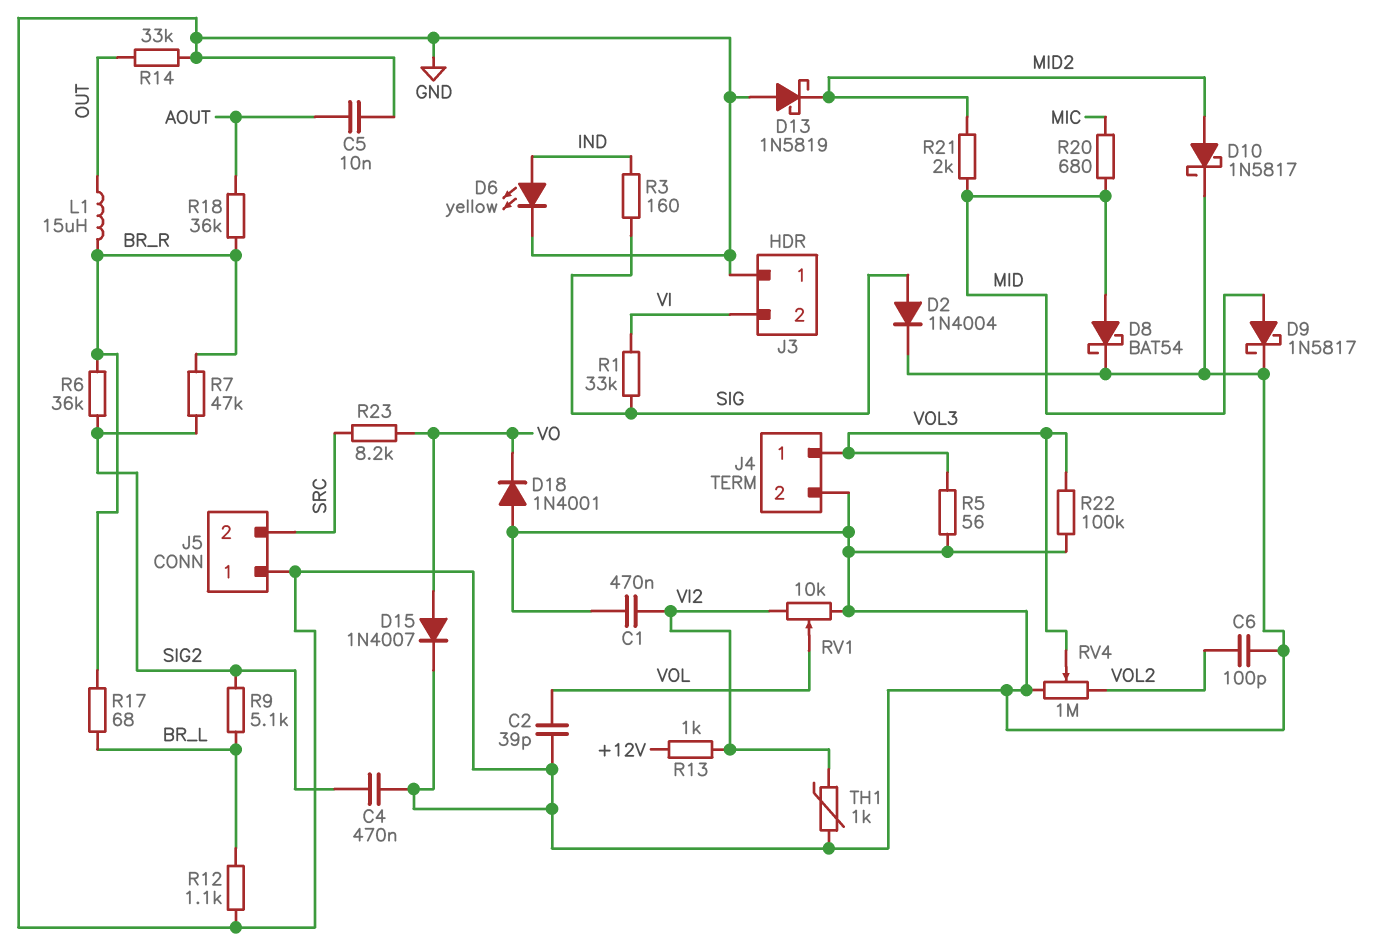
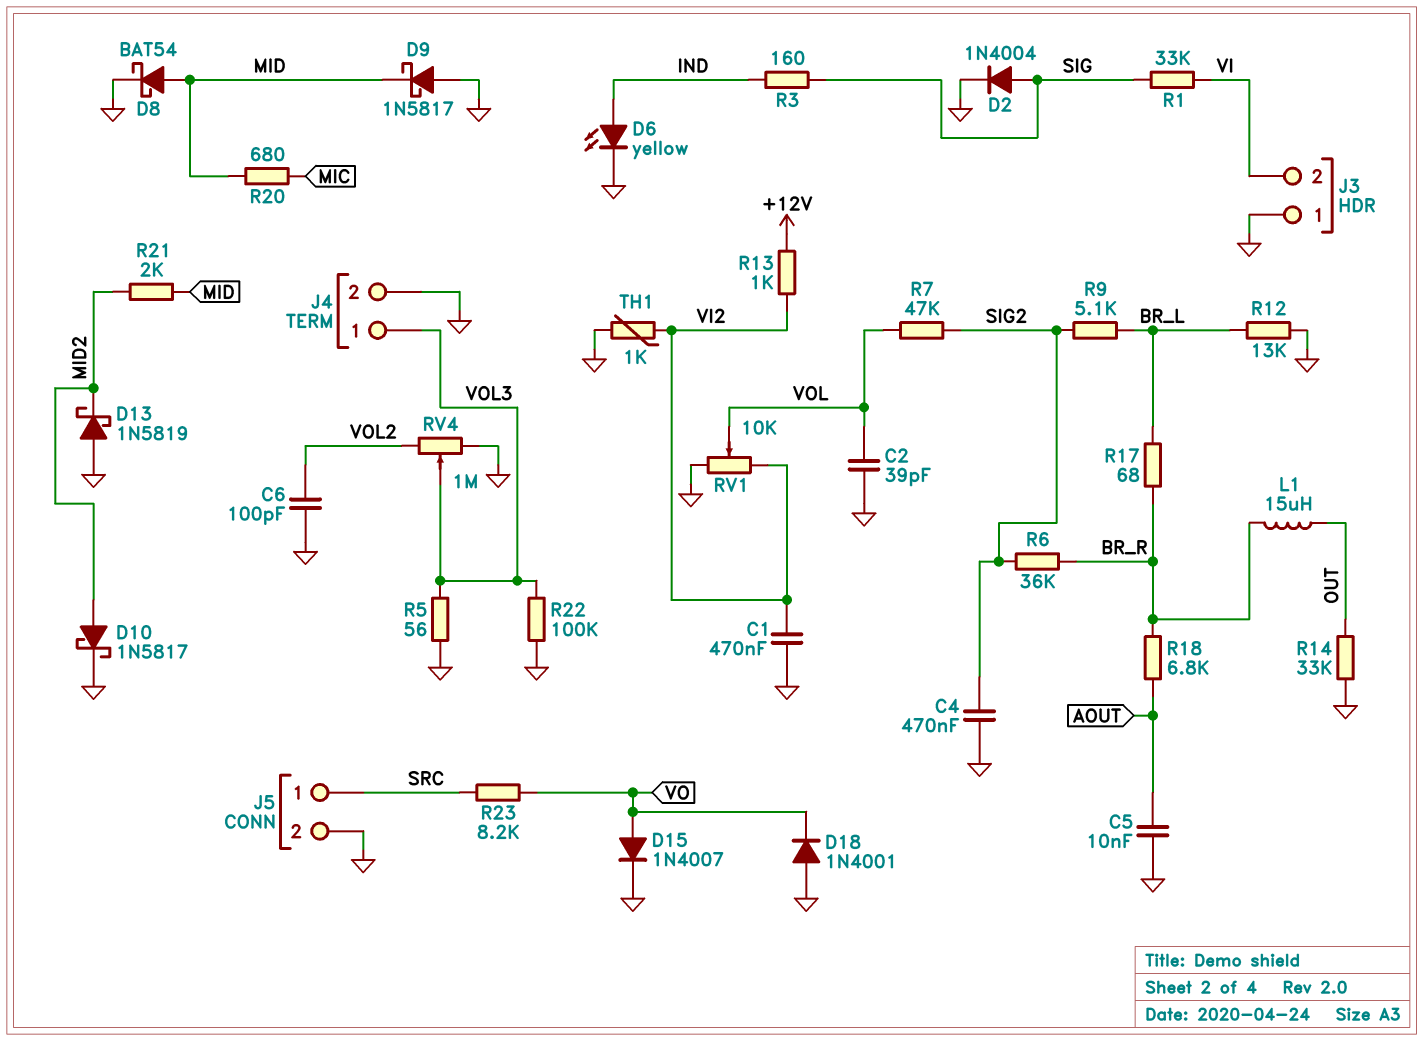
D9: schottky 1N5817 (A MID, K GND) -> schottky 1N5817 (A GND, K MID)
J5 pin 1: GND -> SRC
J5 pin 2: SRC -> GND
R7: 47k (BR_R, SIG2) -> 47k (SIG2, VOL)
R12: 1.1k (BR_L, GND) -> 13k (BR_L, GND)
R18: 36k (AOUT, BR_R) -> 6.8k (AOUT, BR_R)

